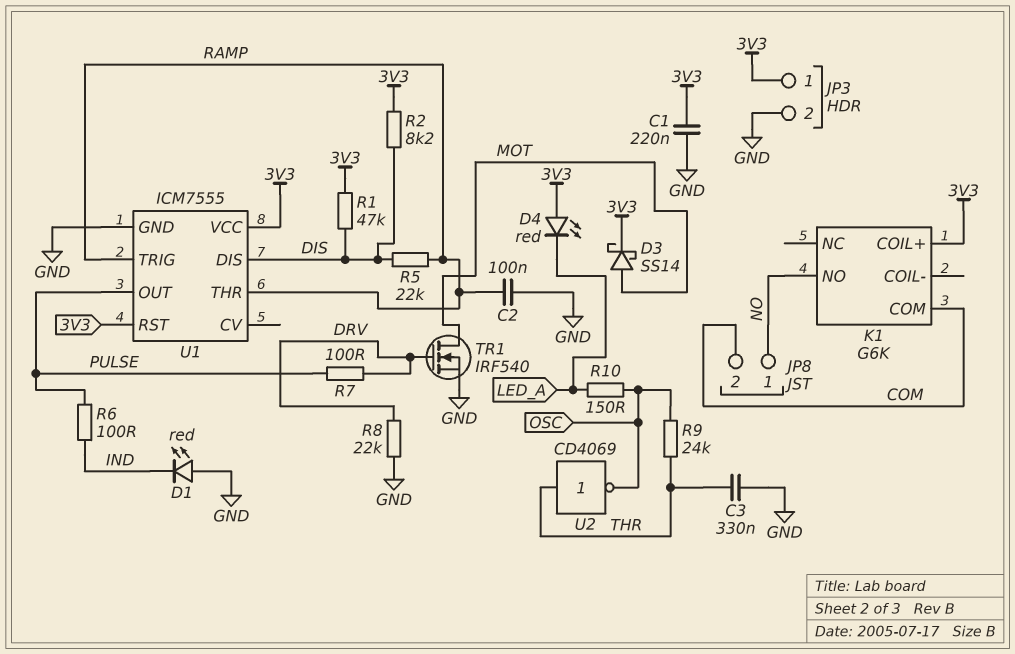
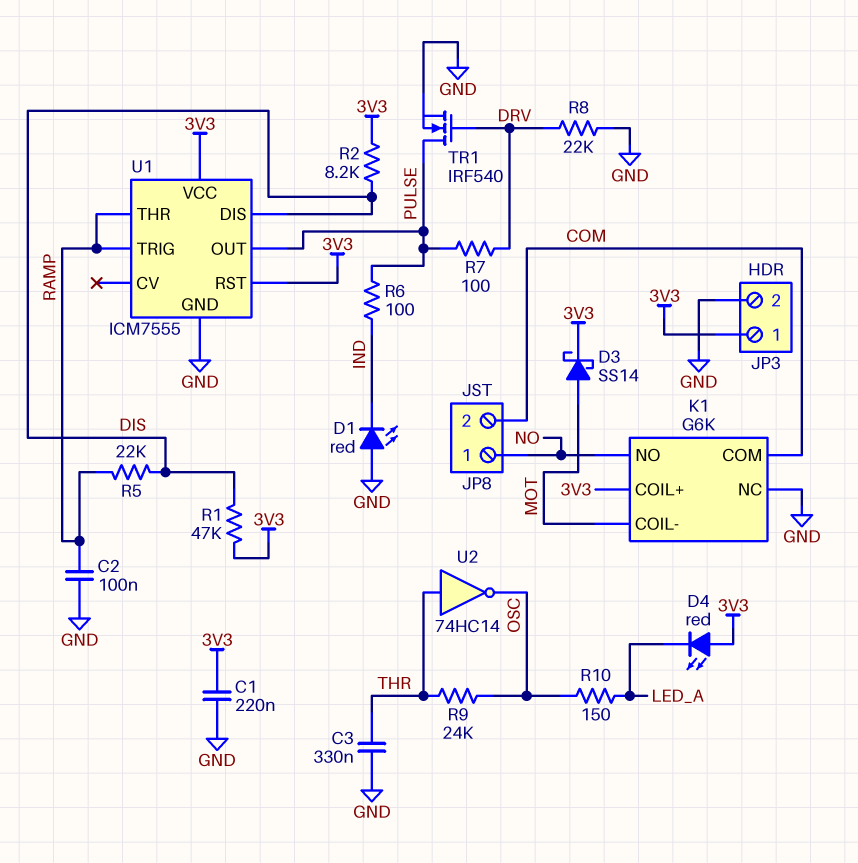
K1 pin COIL-: none -> MOT
K1 pin NC: none -> GND
TR1: NMOS IRF540 (G DRV, D MOT, S GND) -> NMOS IRF540 (G DRV, D PULSE, S GND)
U2: NOT CD4069 (in THR, out OSC) -> NOT 74HC14 (in THR, out OSC)

